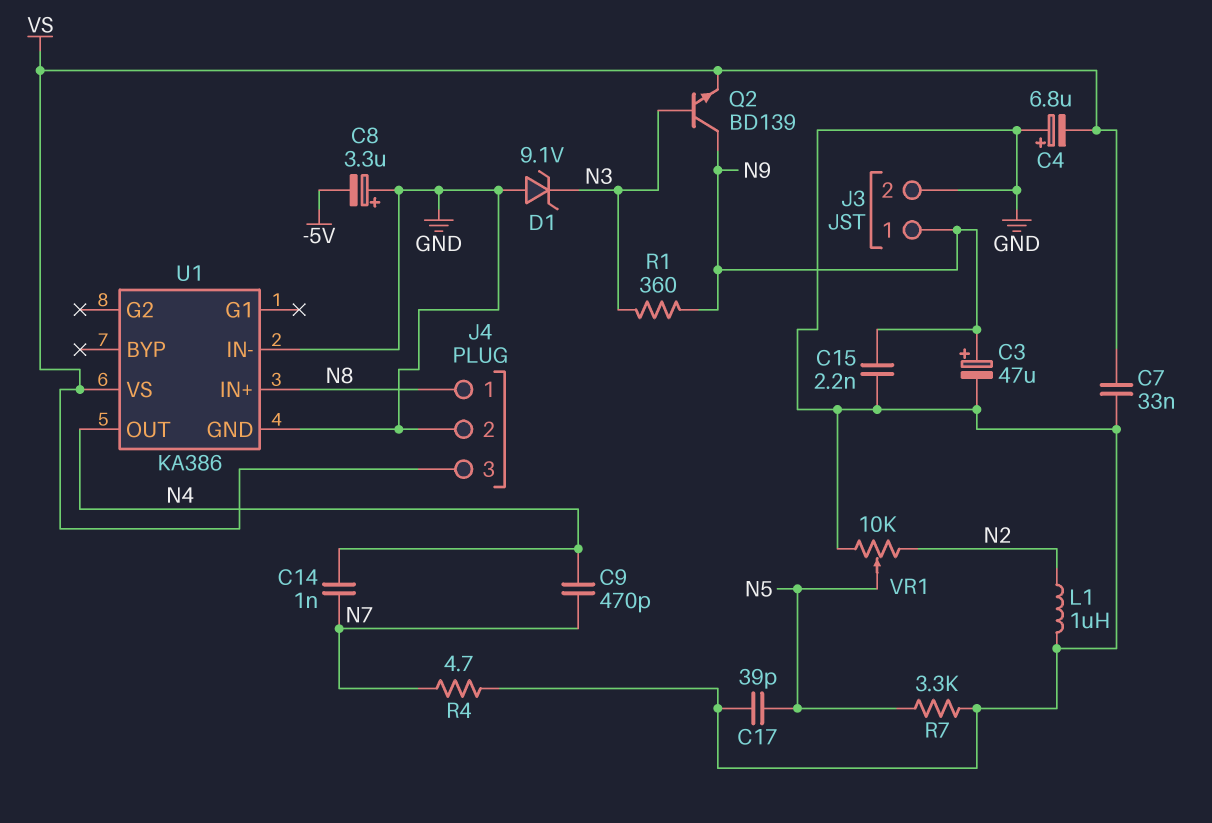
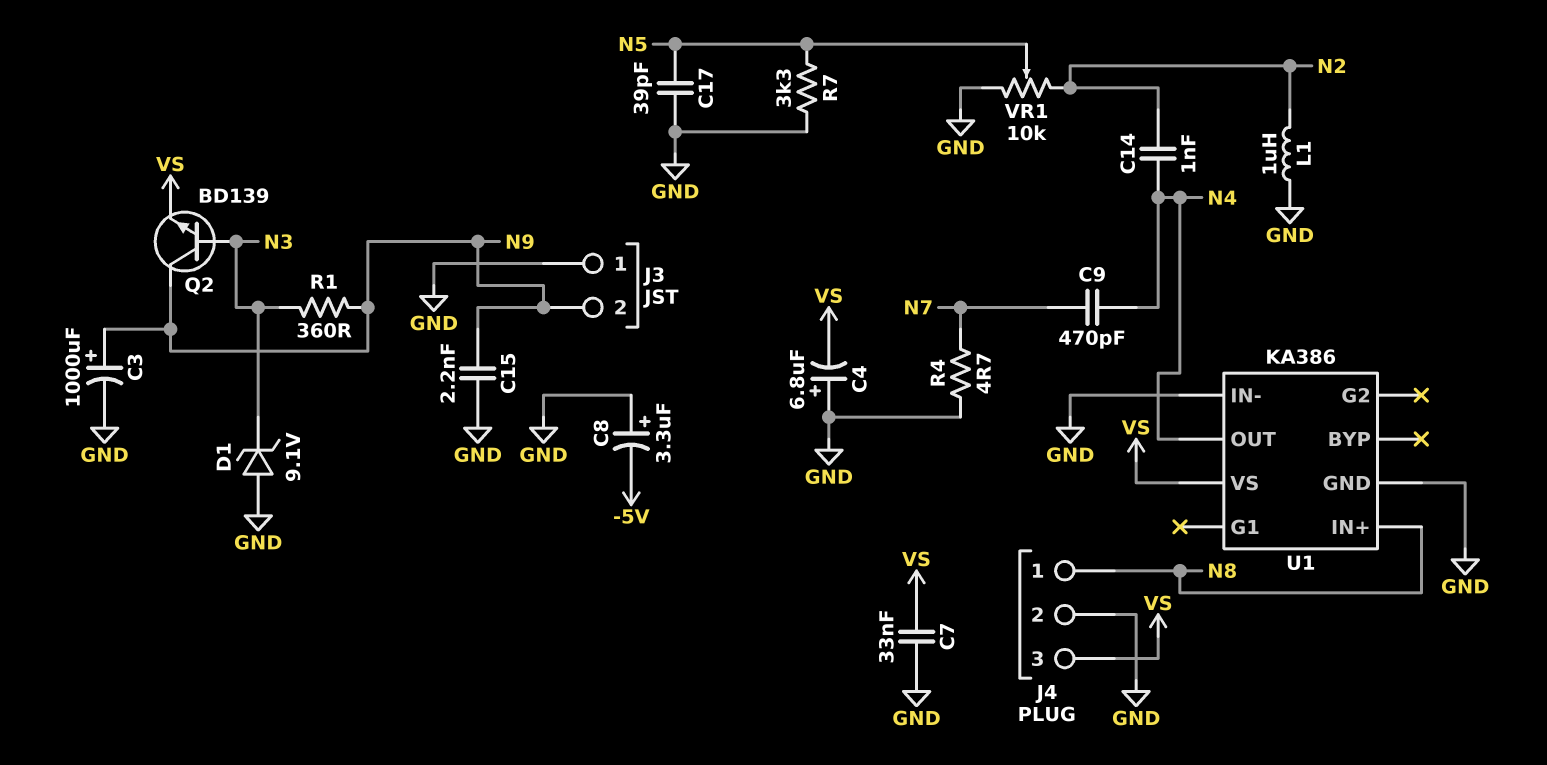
C3: 47uF (plus N9, minus GND) -> 1000uF (plus N9, minus GND)
C14: 1nF (N4, N7) -> 1nF (N2, N4)
J3 pin 1: N9 -> GND
J3 pin 2: GND -> N9

